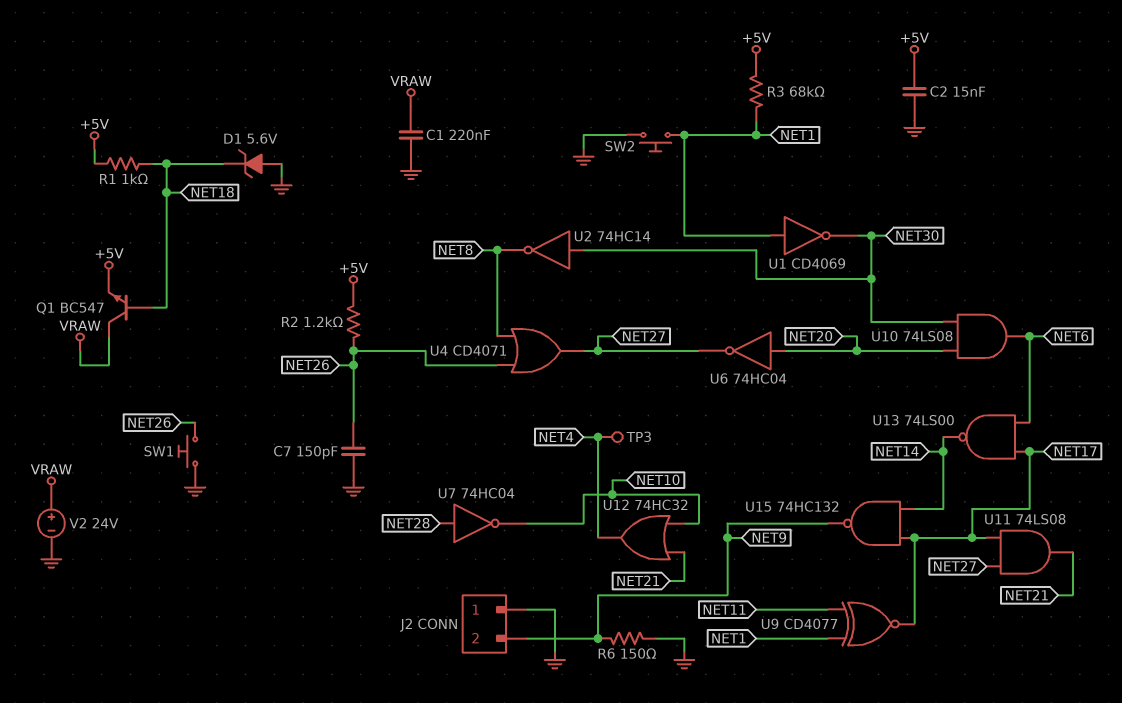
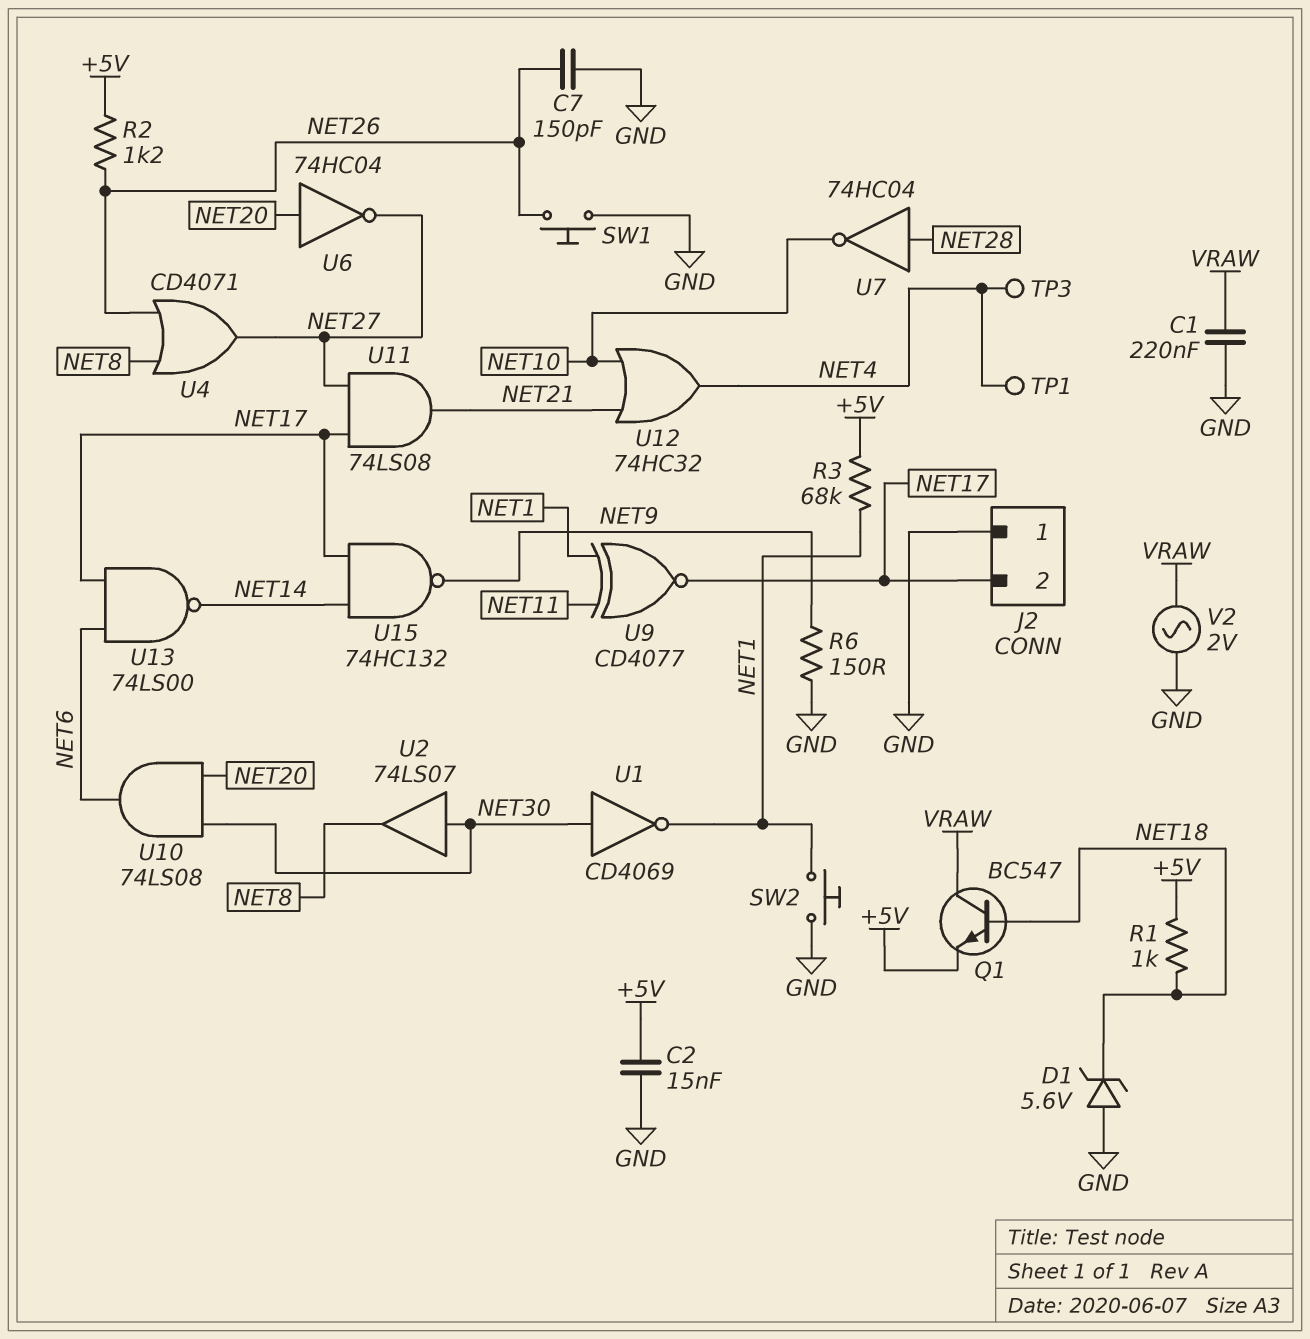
J2 pin 2: NET9 -> NET17
TP1: none -> test point (NET4)
U1: NOT CD4069 (in NET1, out NET30) -> NOT CD4069 (in NET30, out NET1)
U2: NOT 74HC14 (in NET30, out NET8) -> buffer 74LS07 (in NET30, out NET8)
V2: 24V (plus VRAW, minus GND) -> AC 2V (GND, VRAW)

